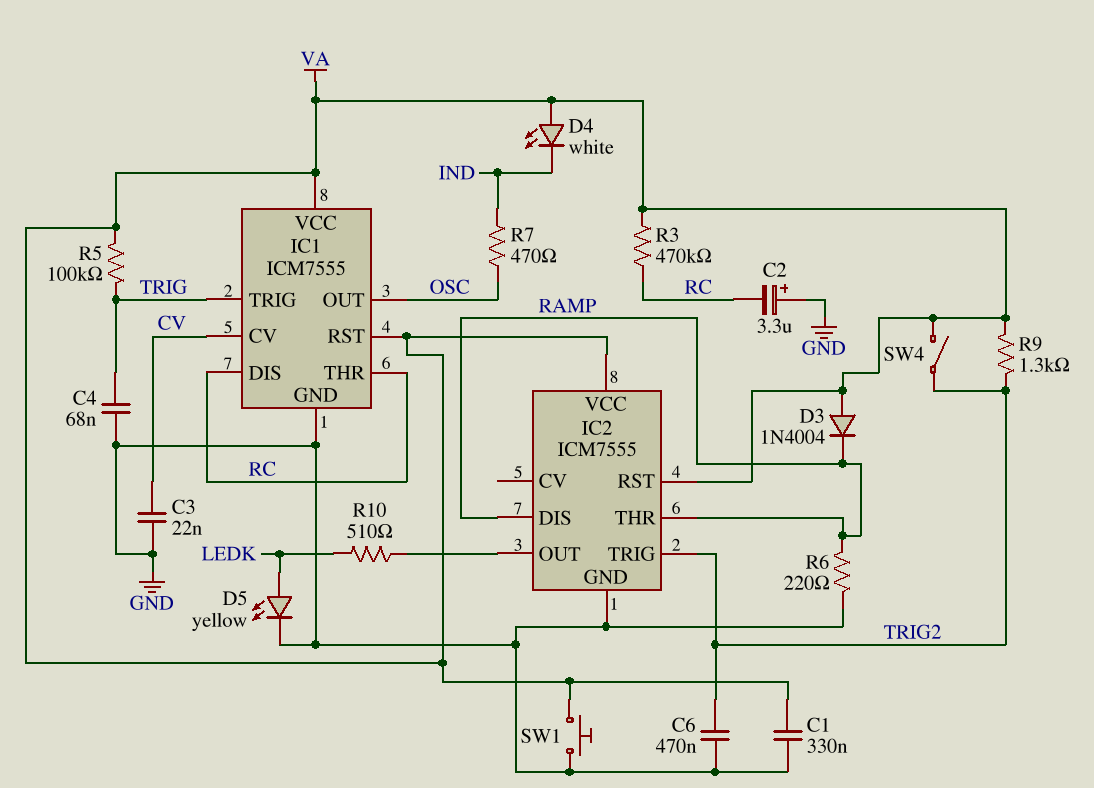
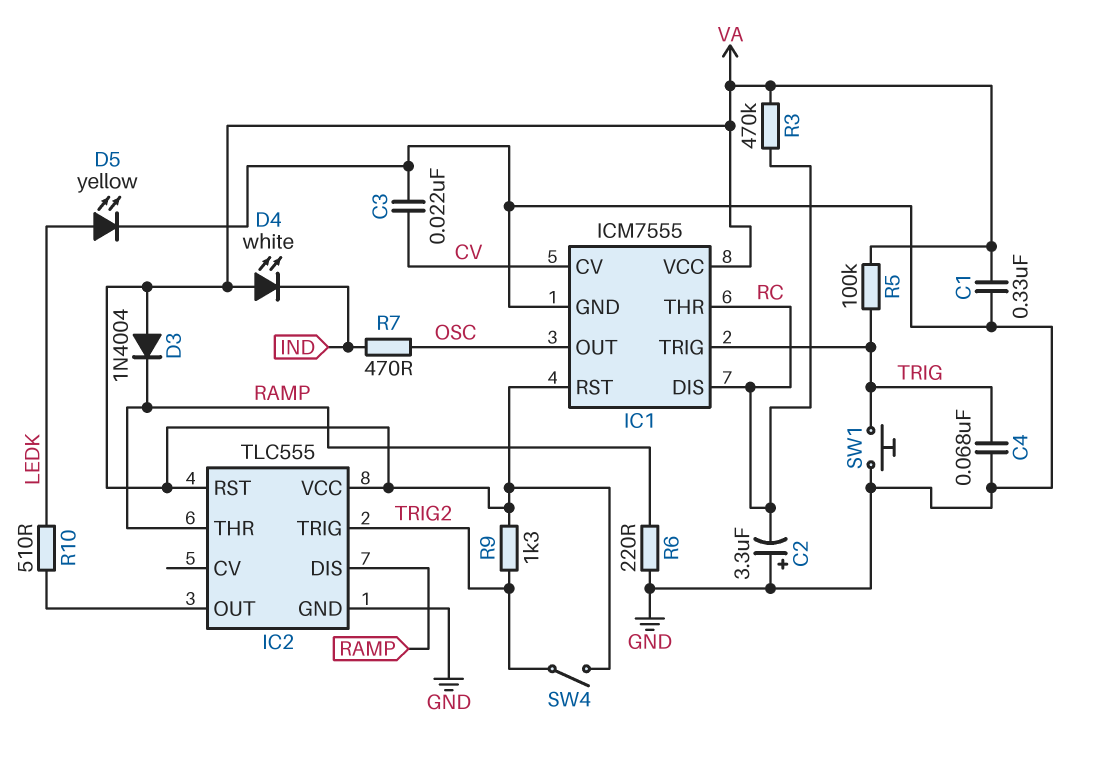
C6: 470nF (GND, TRIG2) -> none
IC2: ICM7555 -> TLC555
SW1: button (GND, VA) -> button (GND, TRIG)

